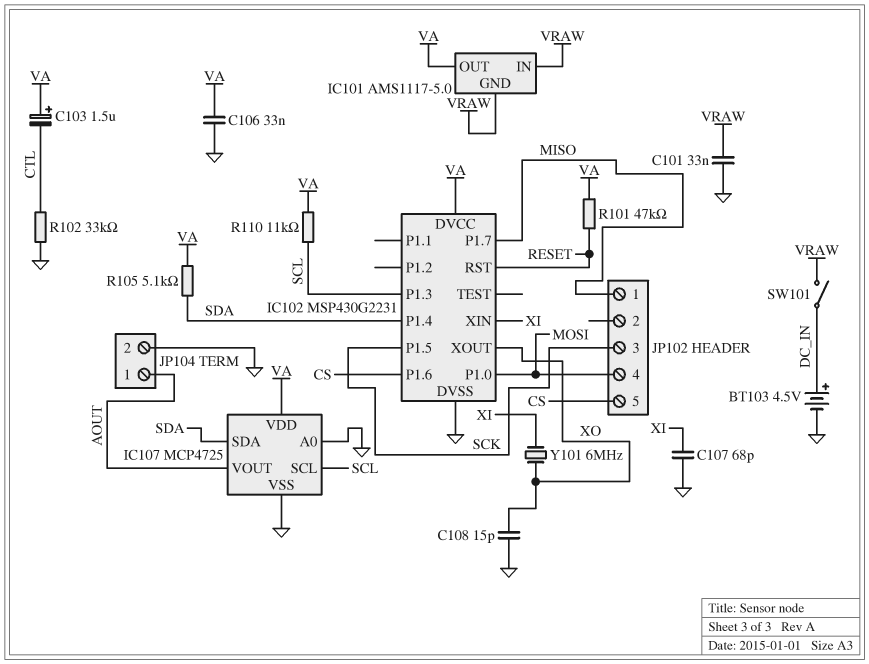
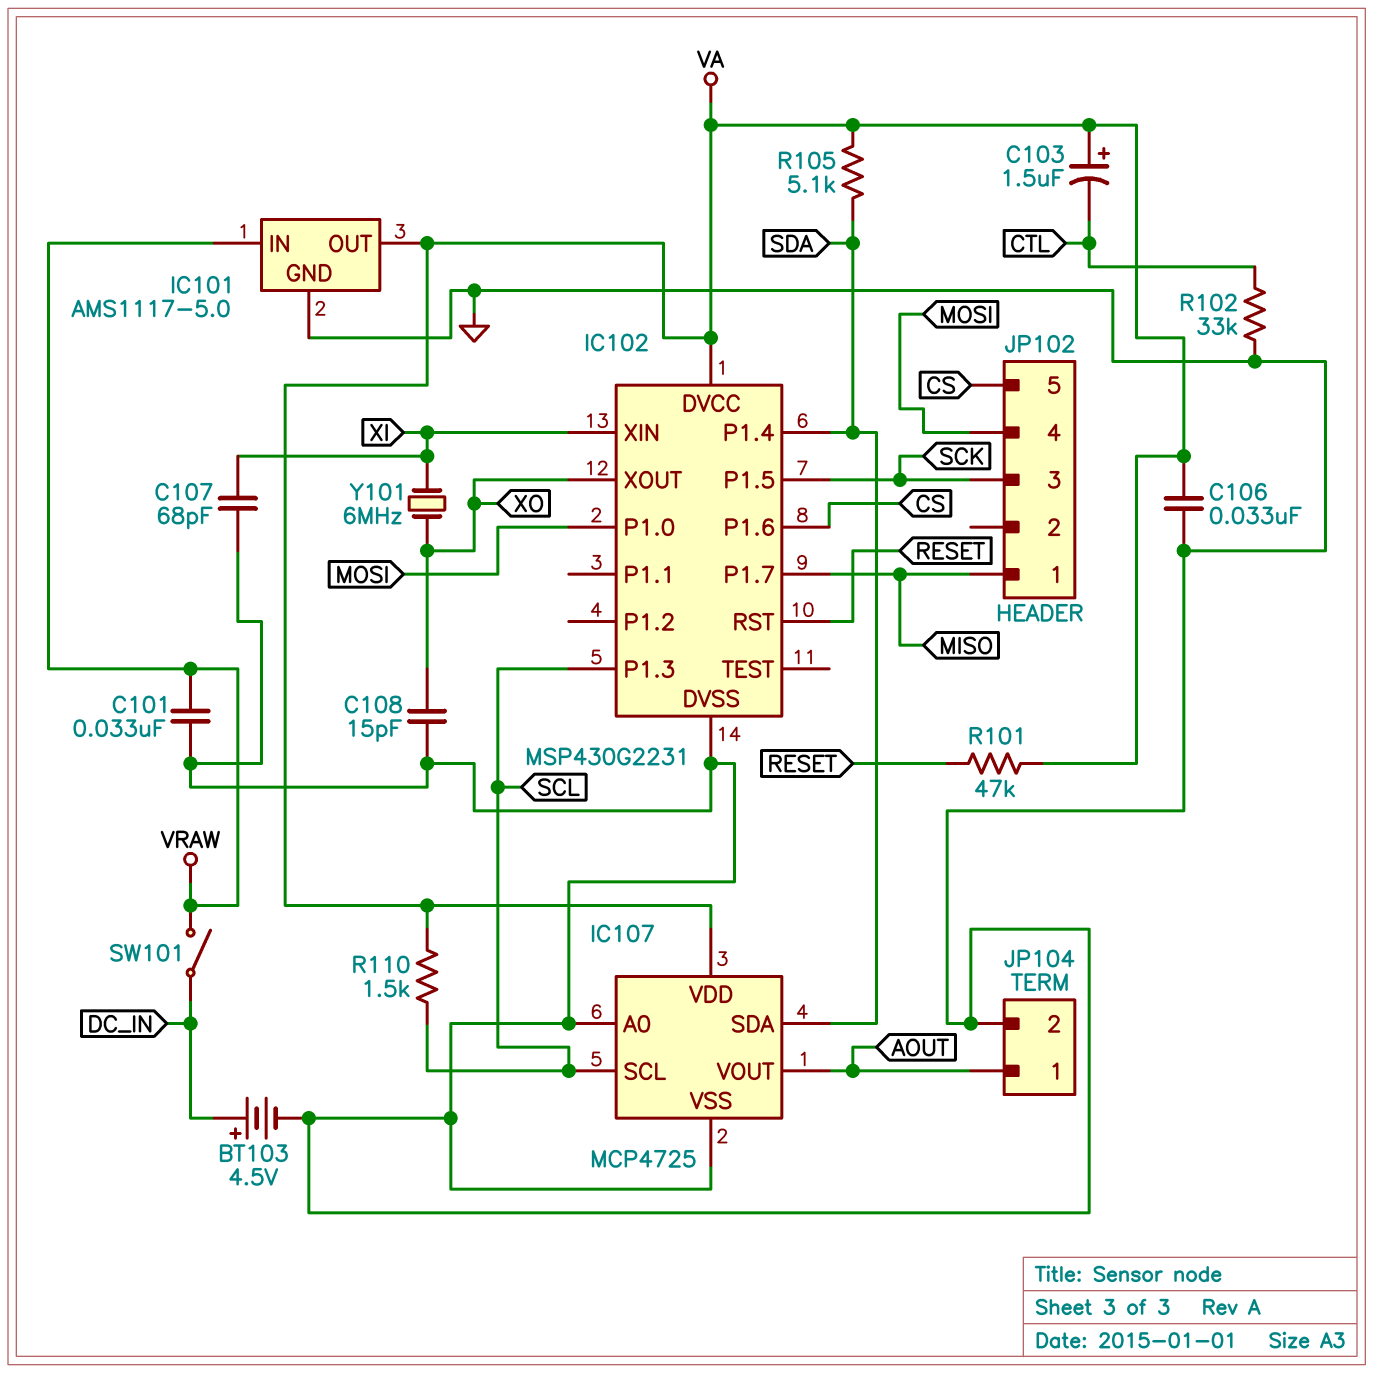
IC101 pin GND: VRAW -> GND
R110: 11k (SCL, VA) -> 1.5k (SCL, VA)

